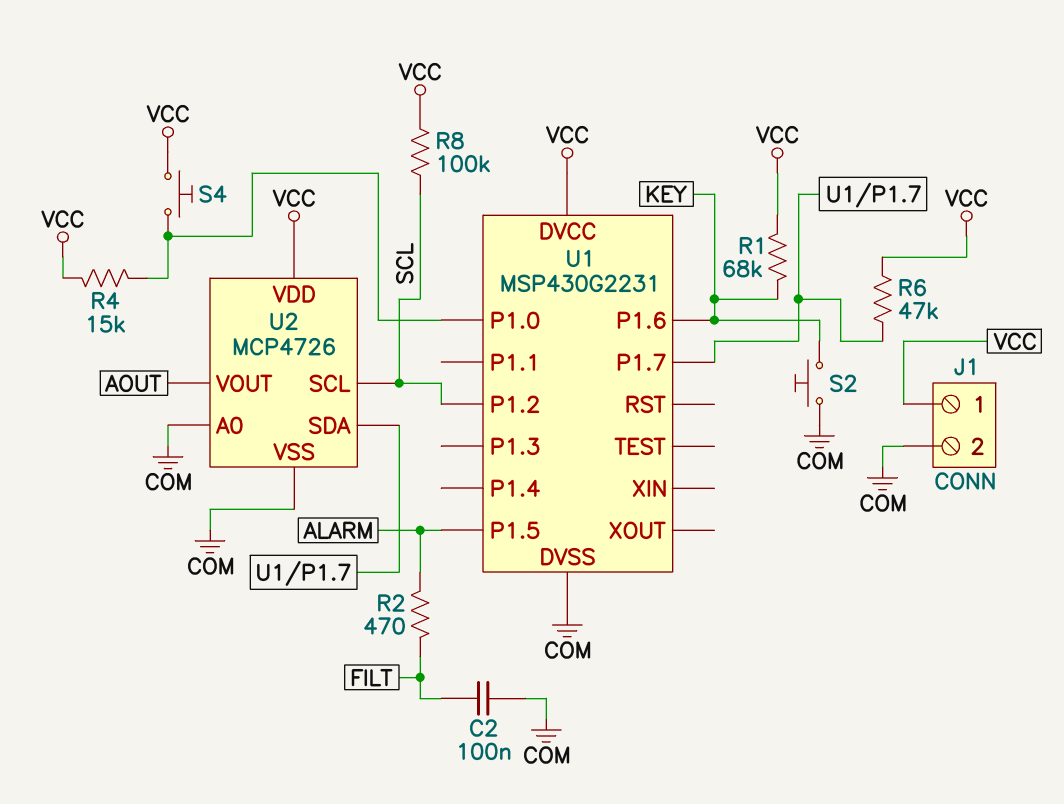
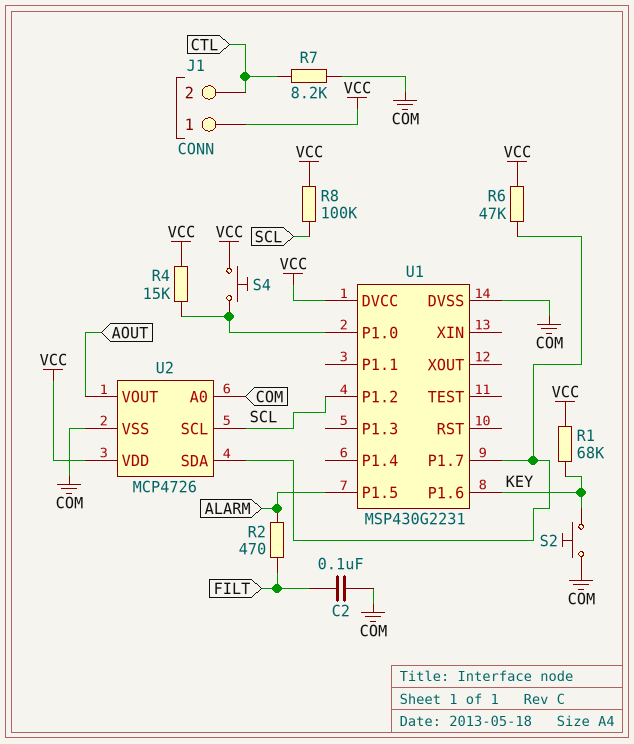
J1 pin 2: COM -> CTL
R7: none -> 8.2k (COM, CTL)

